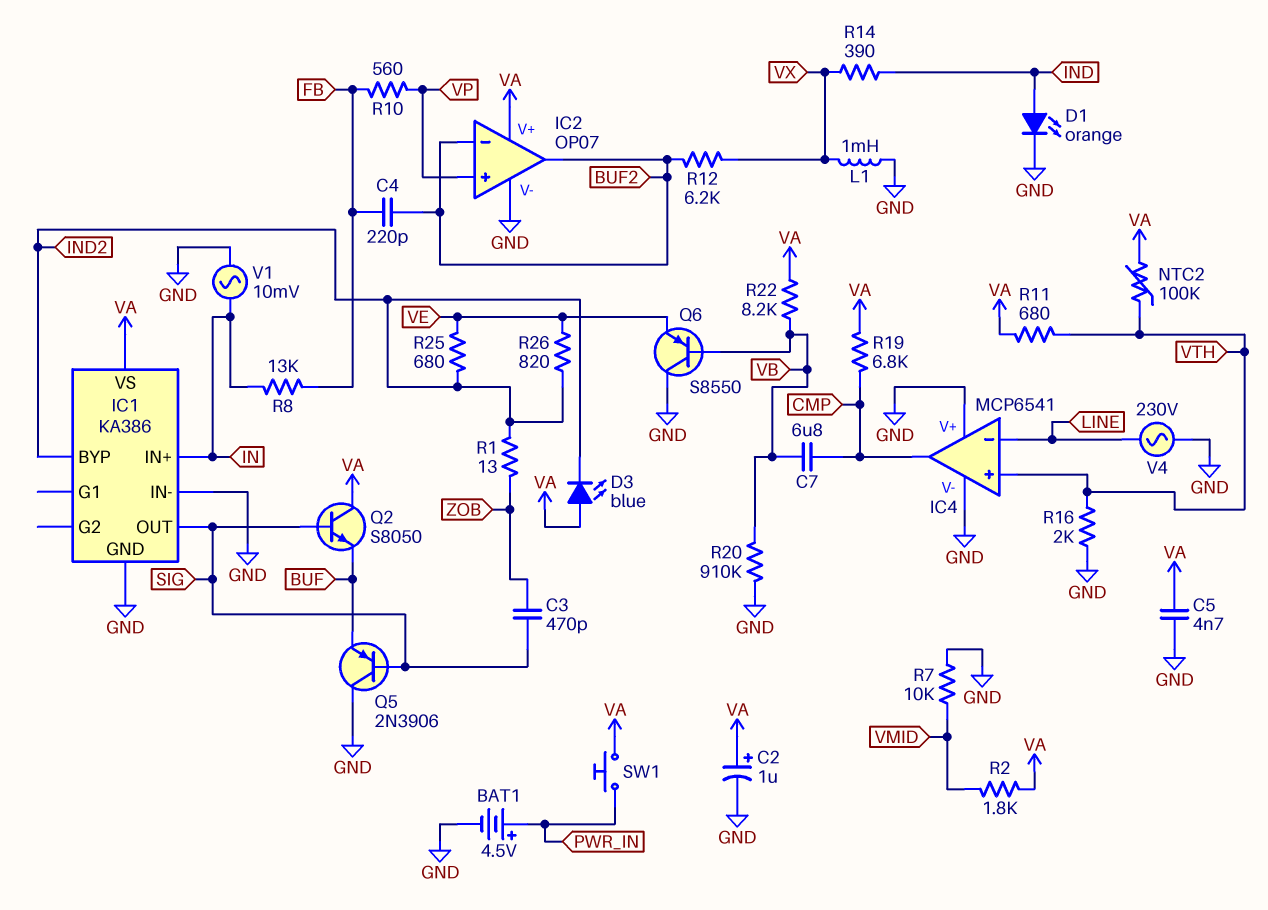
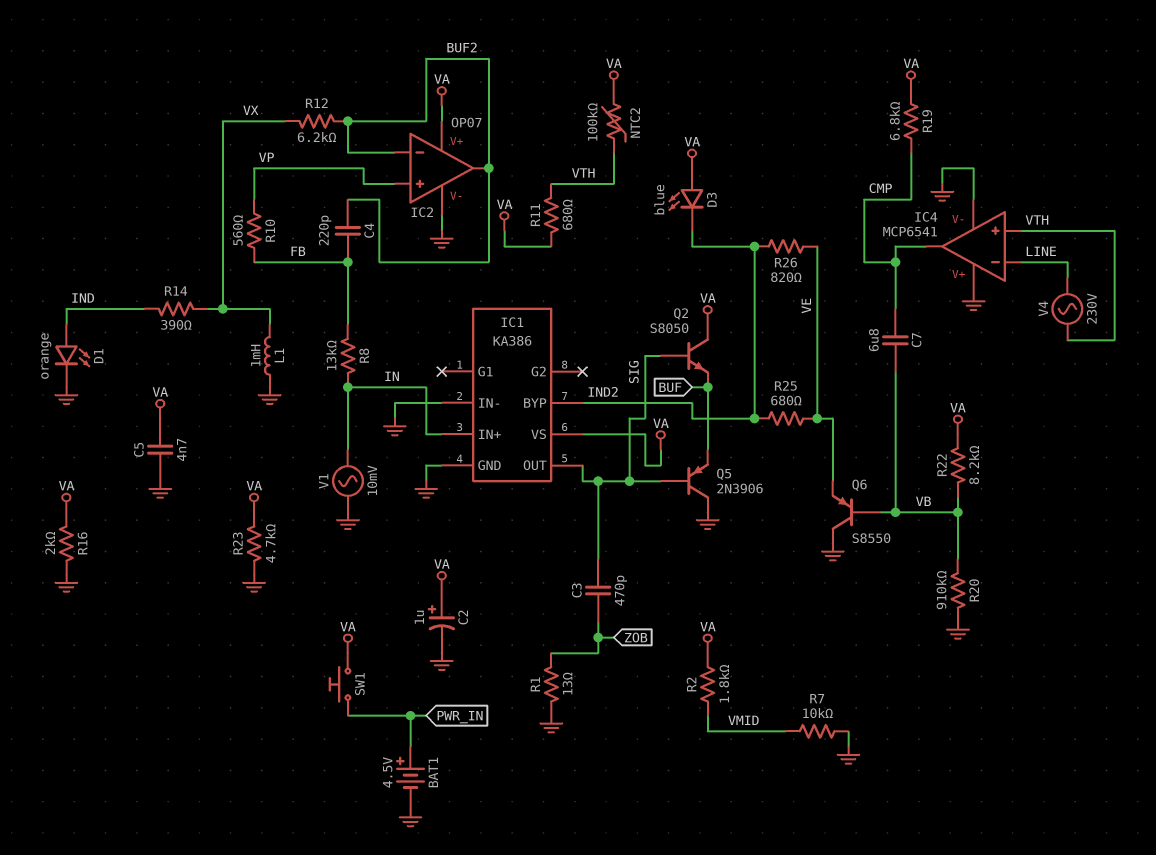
R1: 13 (IND2, ZOB) -> 13 (GND, ZOB)
R16: 2k (GND, VTH) -> 2k (GND, VA)
R23: none -> 4.7k (GND, VA)
V4: AC 230V (GND, LINE) -> AC 230V (LINE, VTH)

